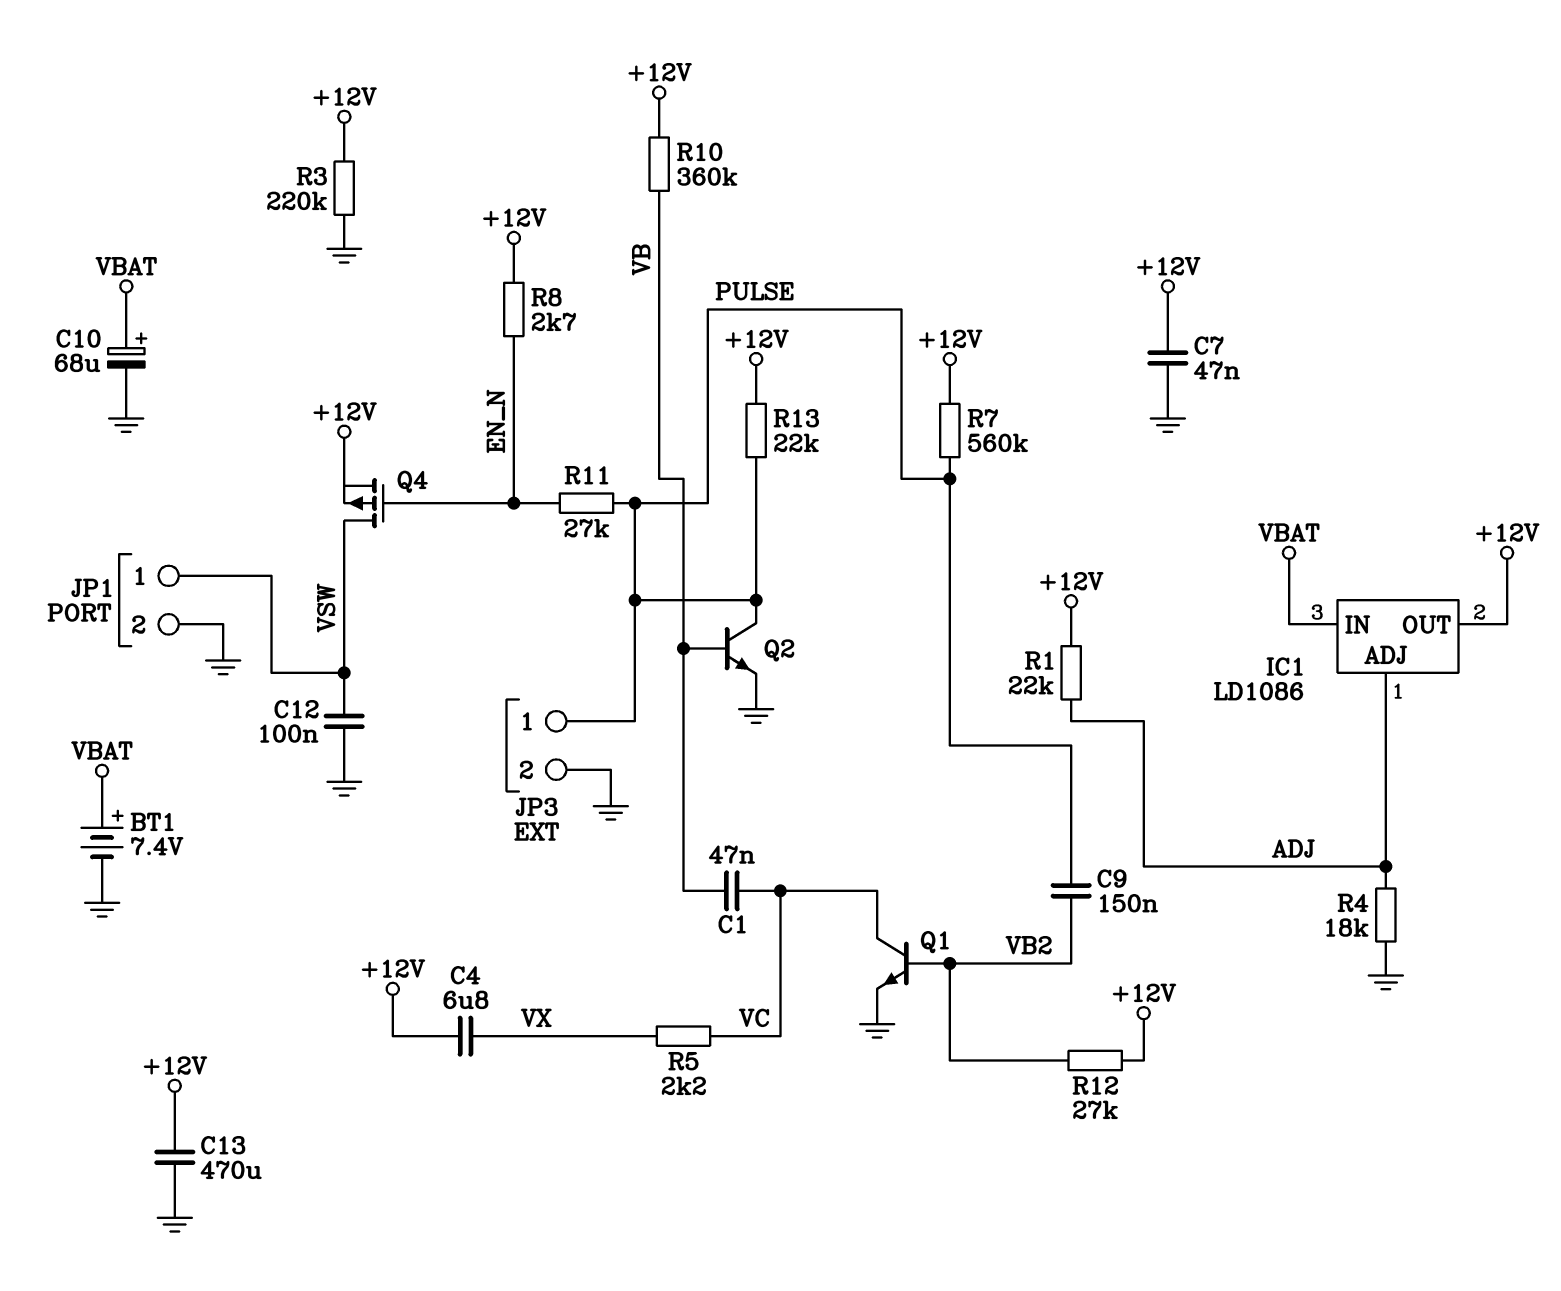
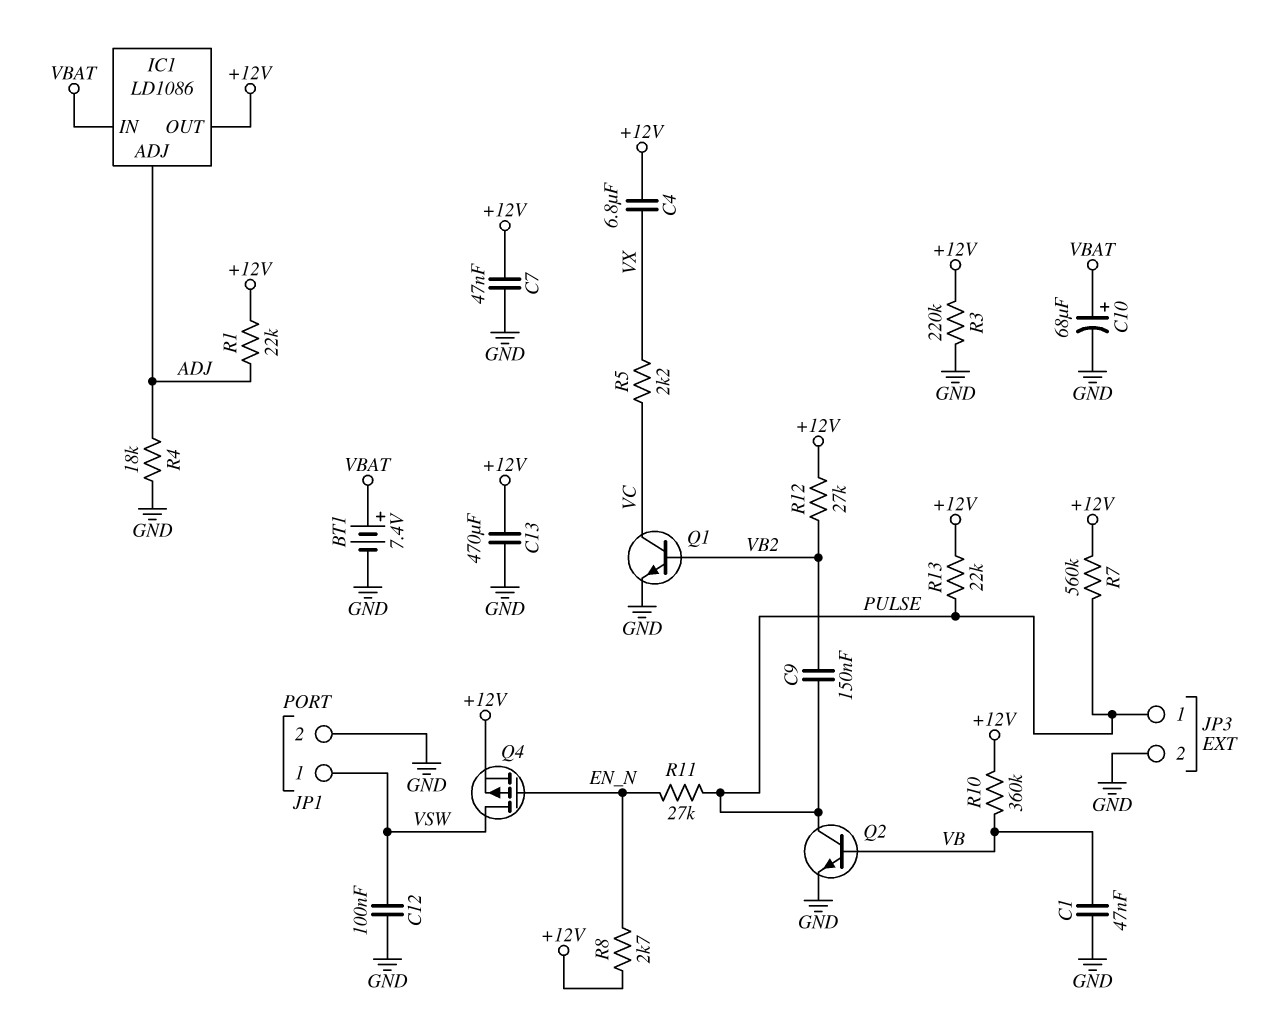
C1: 47nF (VB, VC) -> 47nF (GND, VB)

